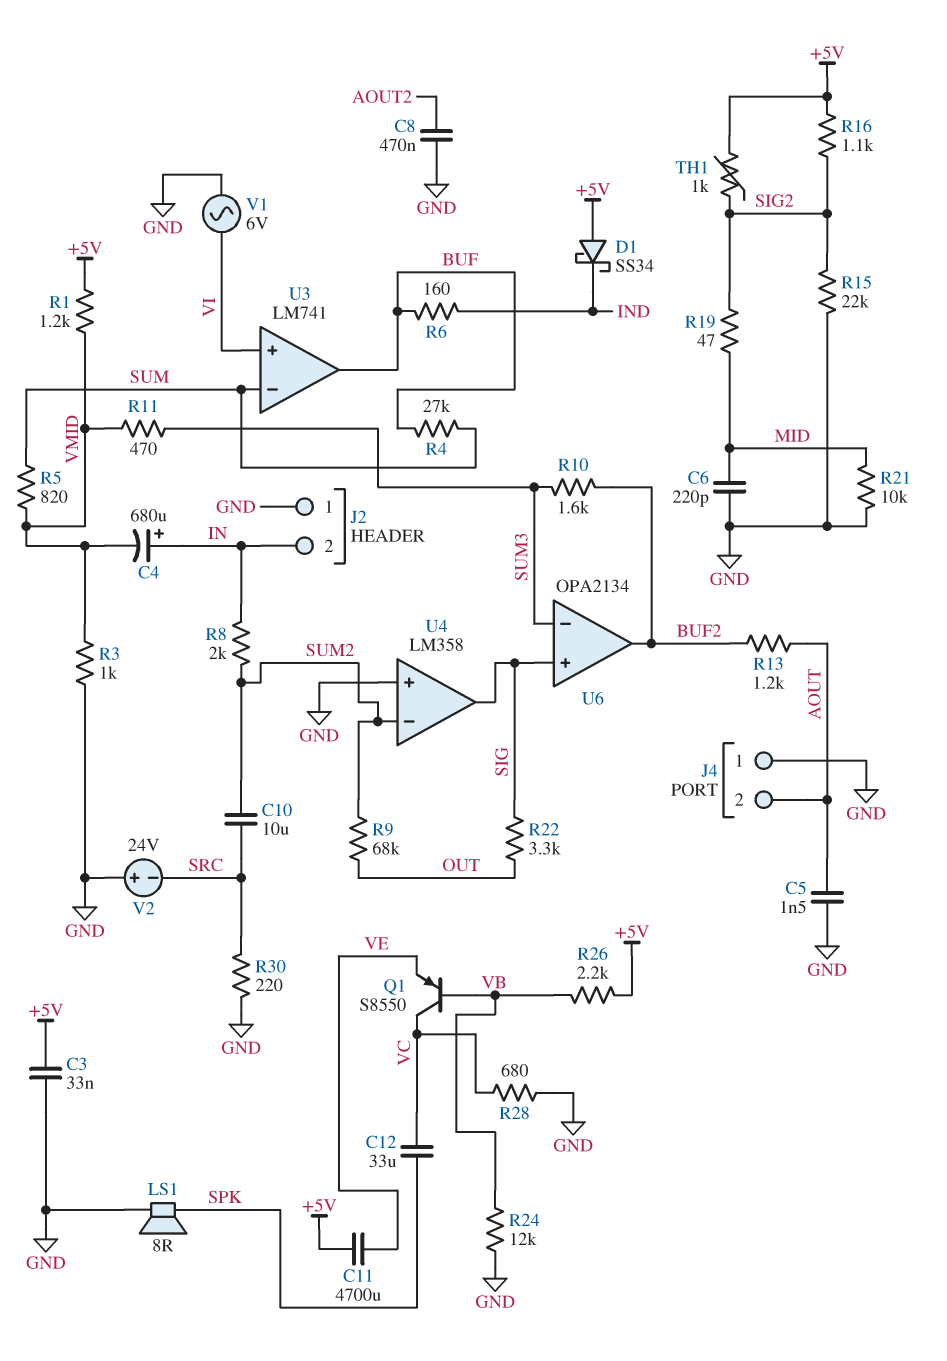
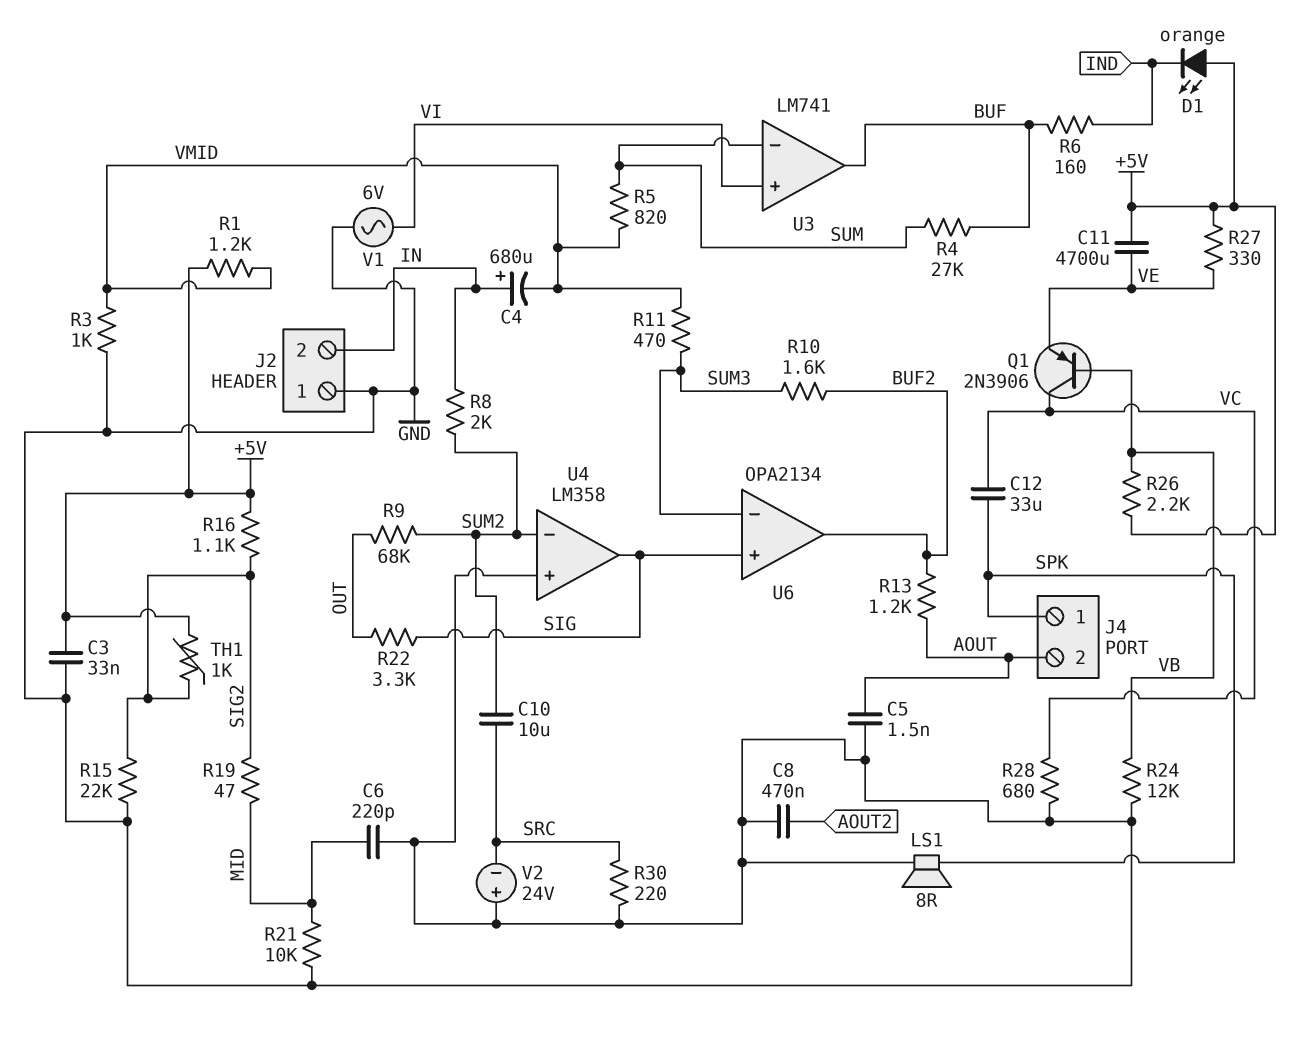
D1: schottky SS34 (A +5V, K IND) -> LED orange (A +5V, K IND)
J4 pin 1: GND -> SPK
Q1: PNP S8550 (B VB, C VC, E VE) -> PNP 2N3906 (B VB, C VC, E VE)
R27: none -> 330 (+5V, VE)

